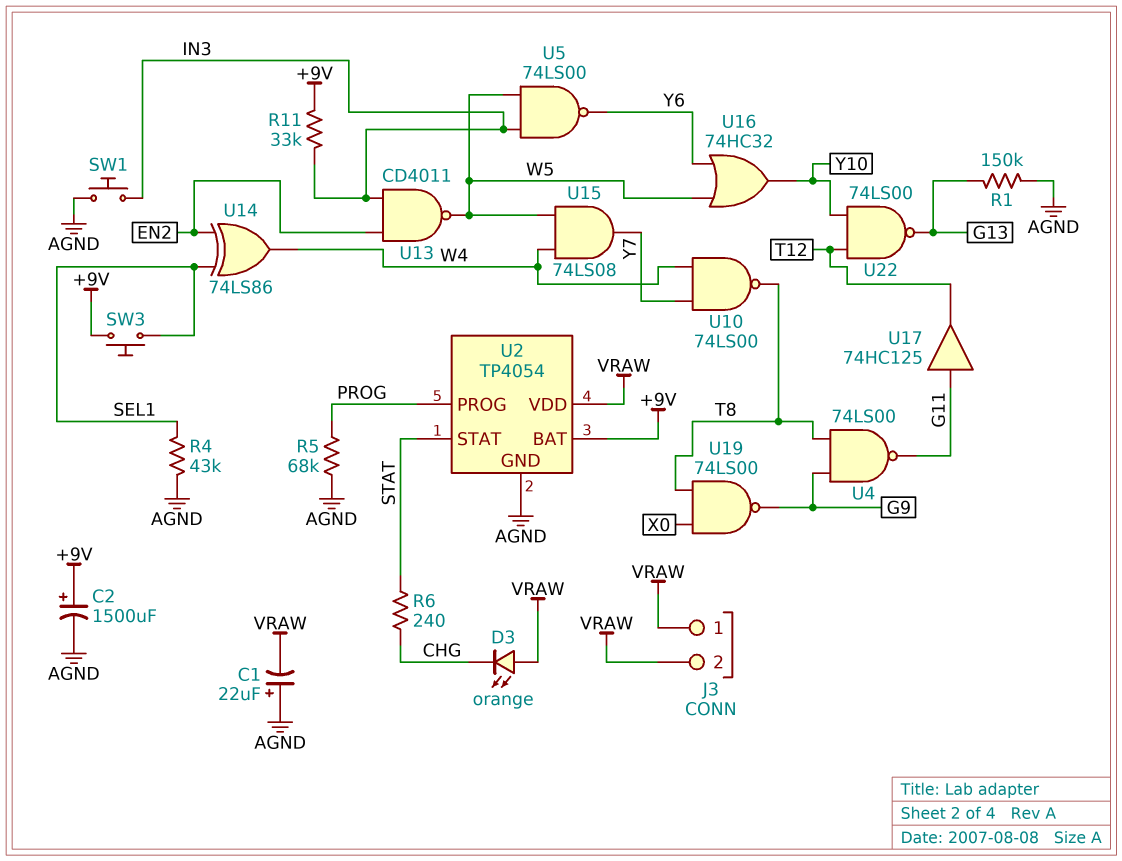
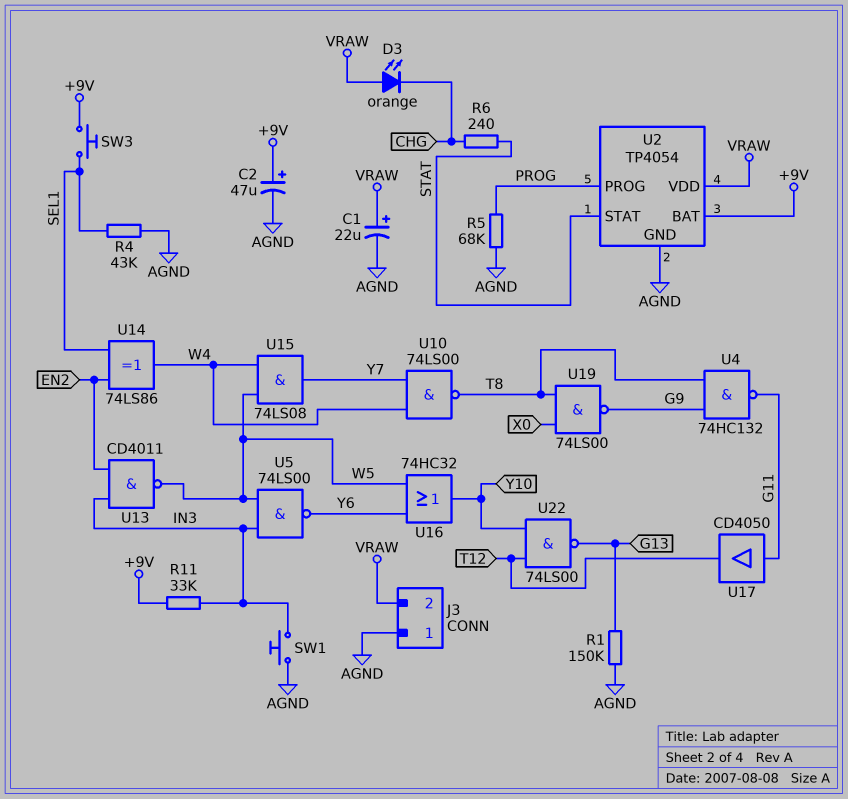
C1: 22uF (plus AGND, minus VRAW) -> 22uF (plus VRAW, minus AGND)
C2: 1500uF (plus +9V, minus AGND) -> 47uF (plus +9V, minus AGND)
J3 pin 1: VRAW -> AGND
U4: NAND 74LS00 (in G9, in T8, out G11) -> NAND 74HC132 (in G9, in T8, out G11)
U17: buffer 74HC125 (in G11, out T12) -> buffer CD4050 (in G11, out T12)

